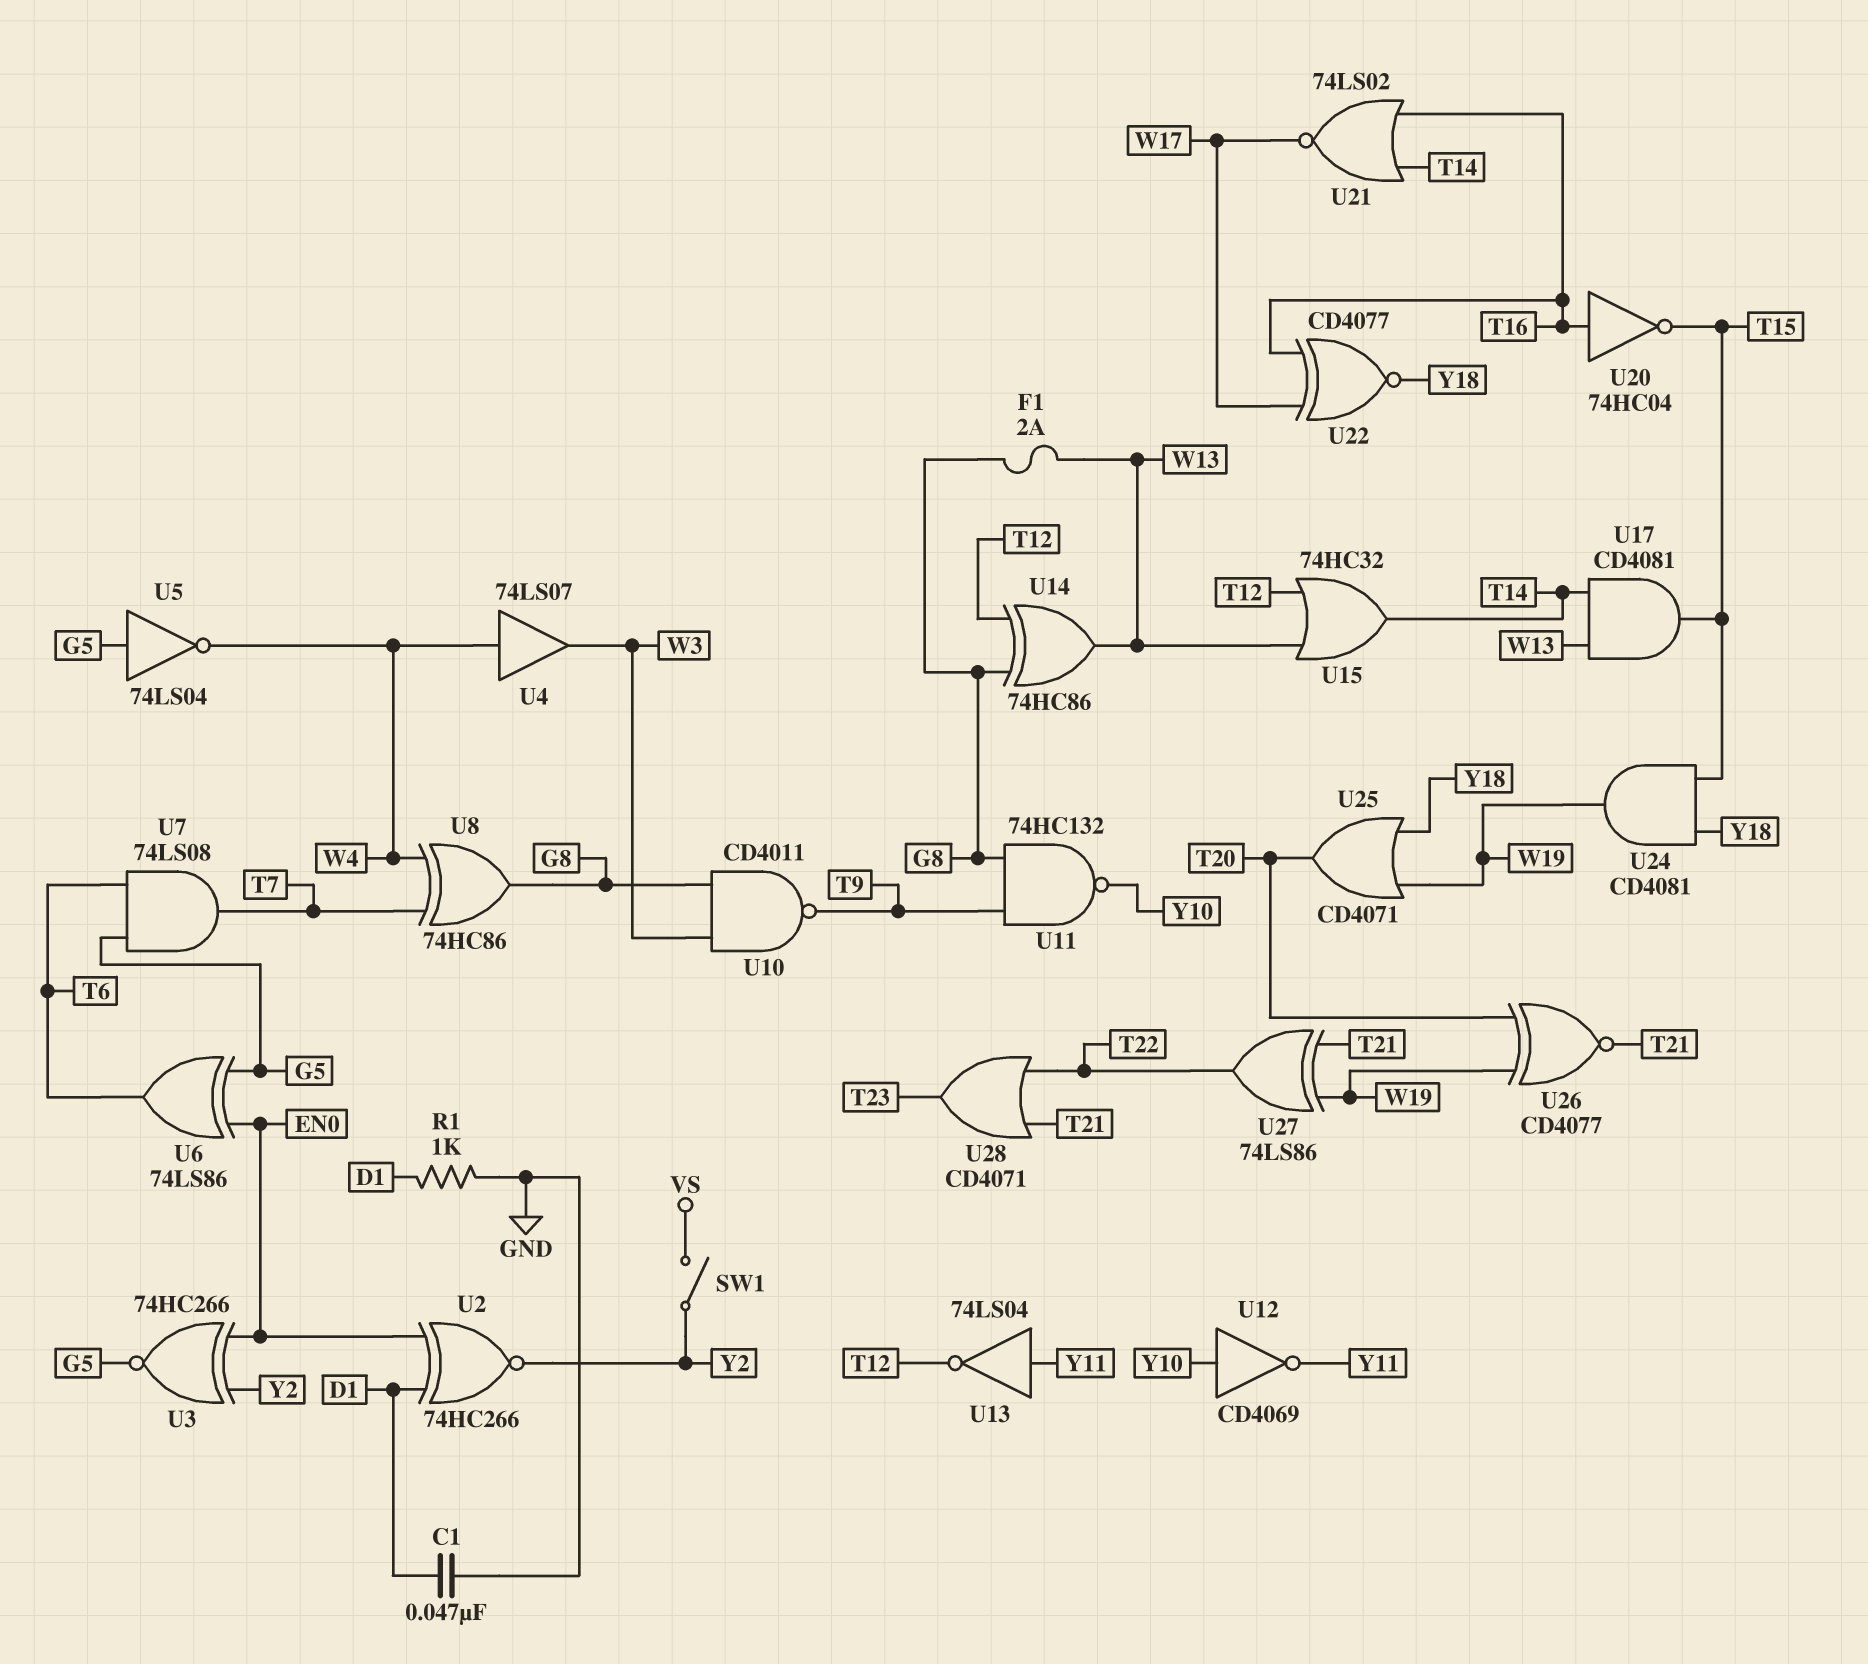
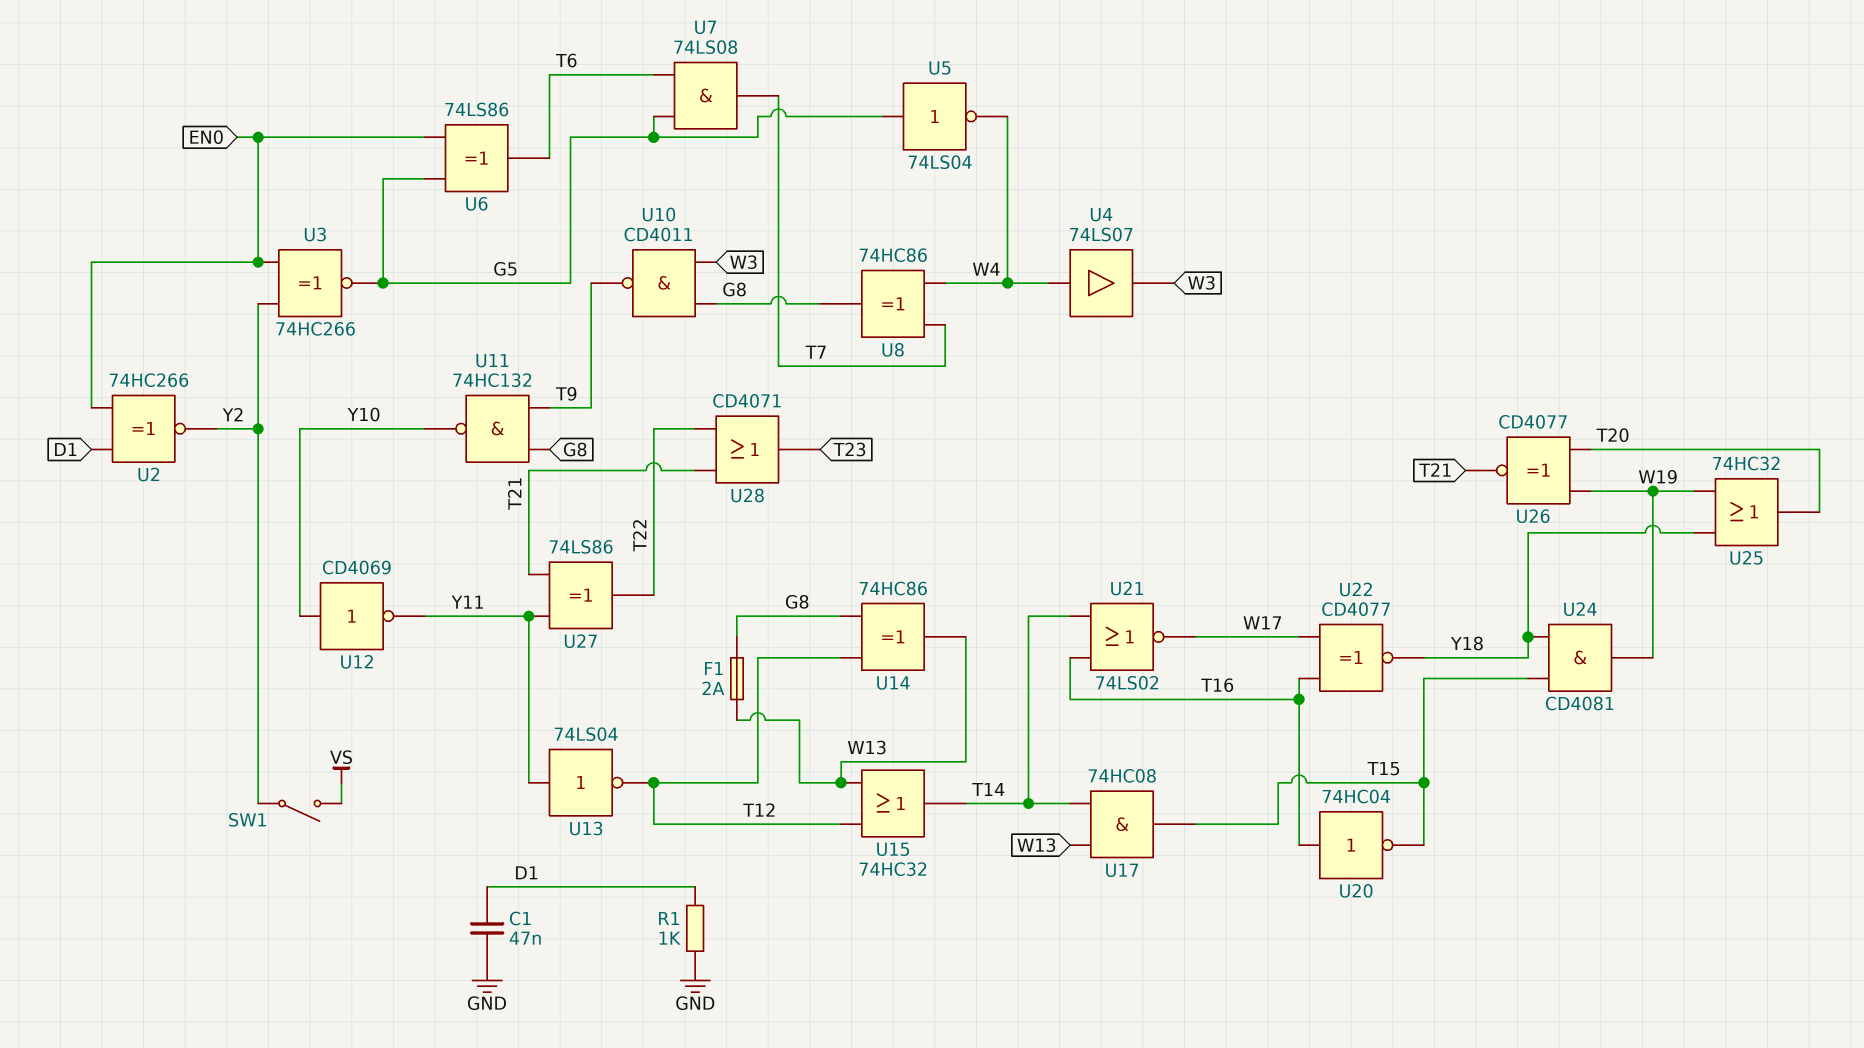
U17: AND CD4081 (in T14, in W13, out T15) -> AND 74HC08 (in T14, in W13, out T15)
U25: OR CD4071 (in W19, in Y18, out T20) -> OR 74HC32 (in W19, in Y18, out T20)
U27: XOR 74LS86 (in T21, in W19, out T22) -> XOR 74LS86 (in T21, in Y11, out T22)

